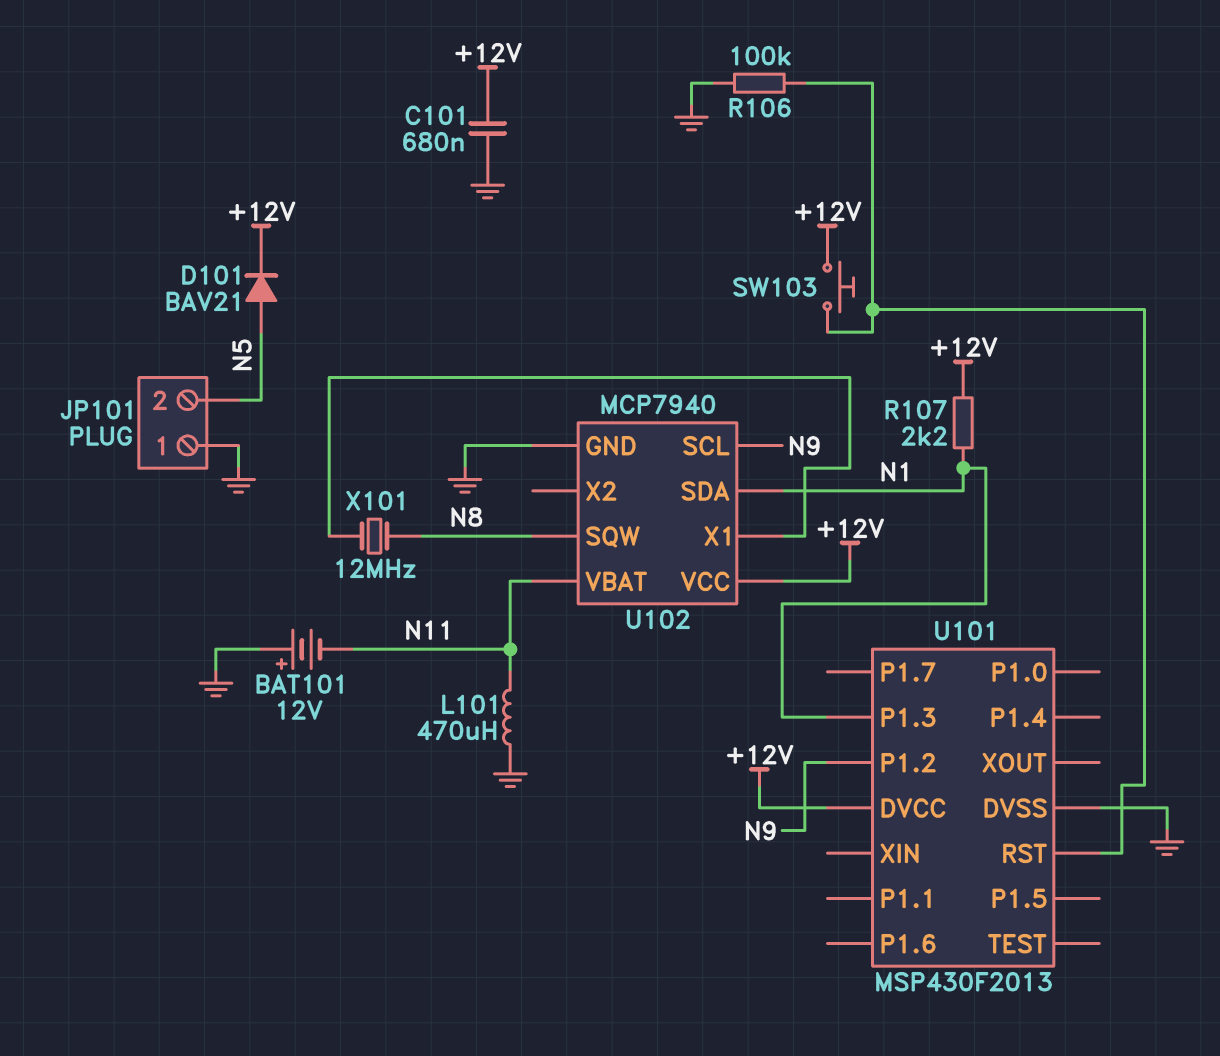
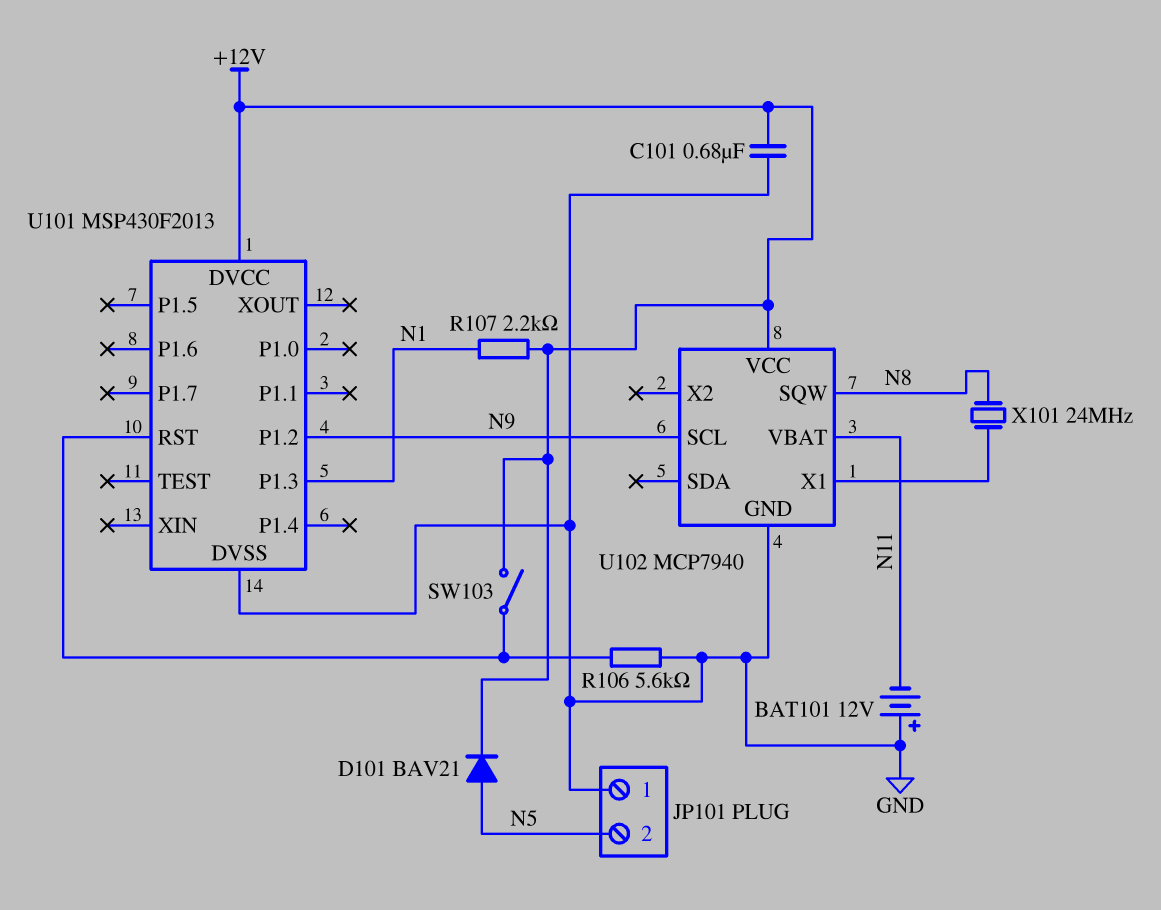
L101: 470uH (GND, N11) -> none
R106: 100k (GND, U101/RST) -> 5.6k (GND, U101/RST)
SW103: button (+12V, U101/RST) -> switch (+12V, U101/RST)
U102 pin SDA: N1 -> none
X101: 12MHz (N8, U102/X1) -> 24MHz (N8, U102/X1)

